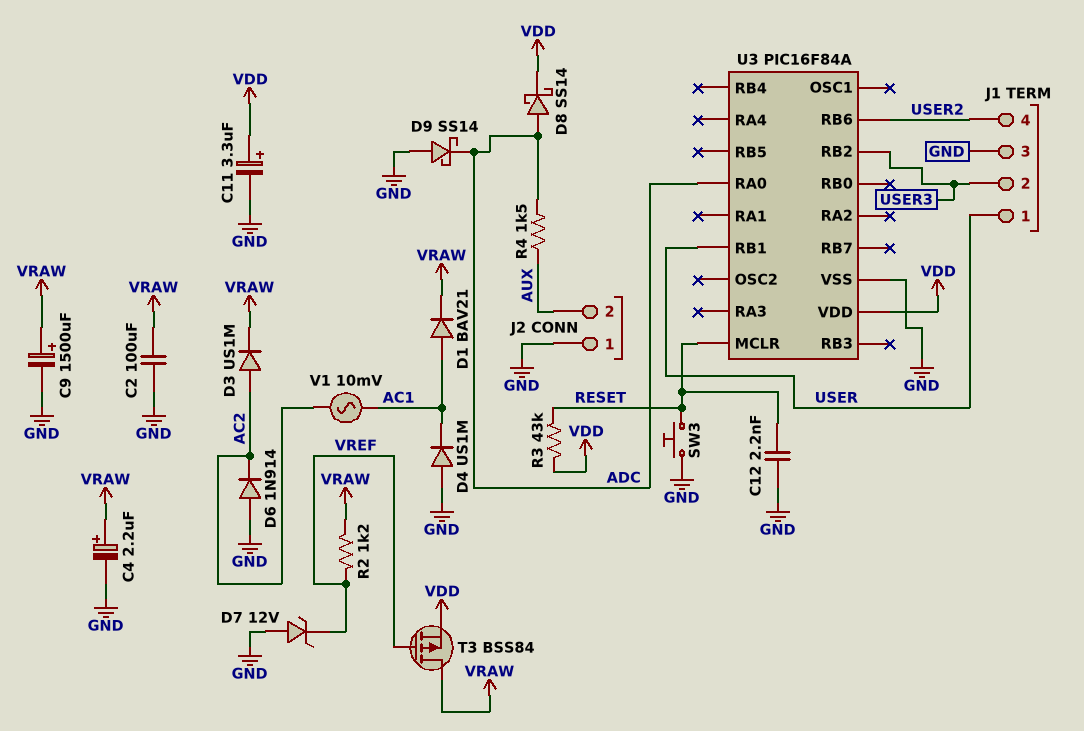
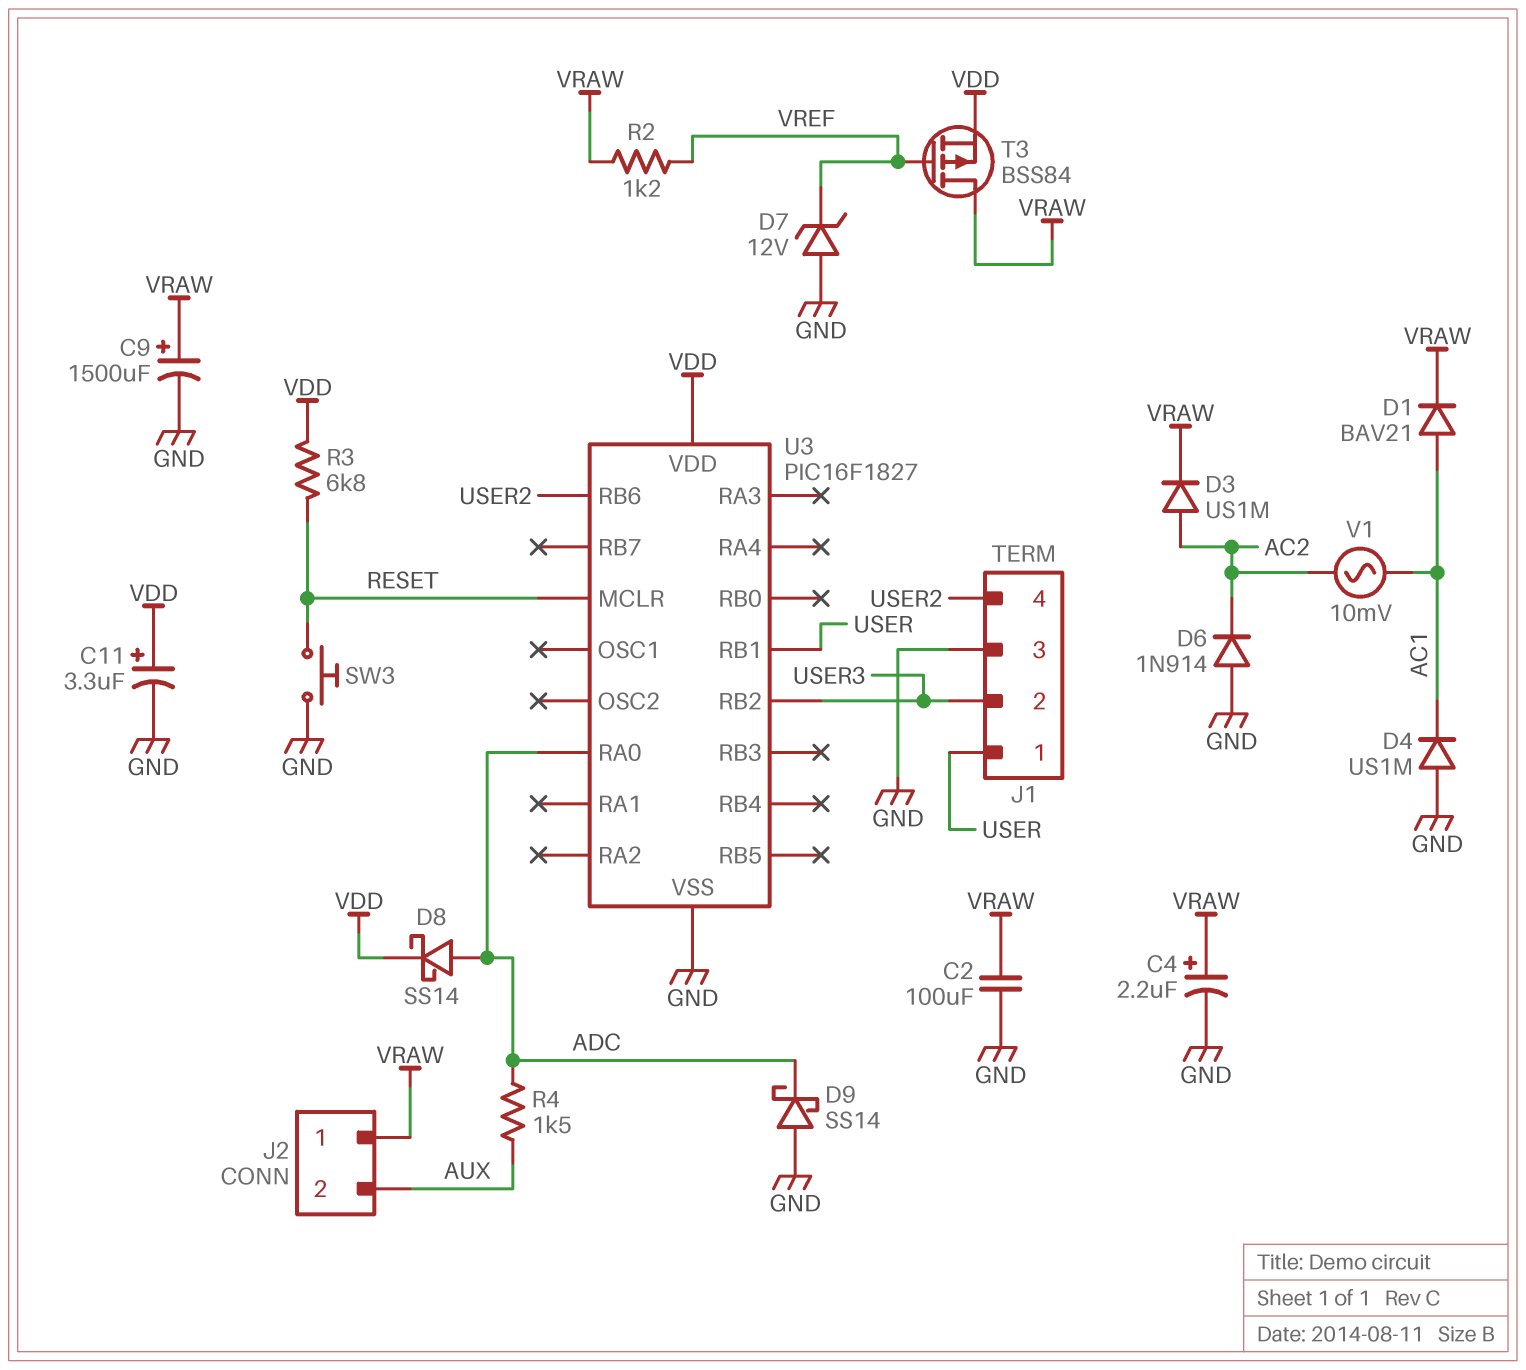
C12: 2.2nF (GND, RESET) -> none
J2 pin 1: GND -> VRAW
R3: 43k (RESET, VDD) -> 6.8k (RESET, VDD)
U3: PIC16F84A -> PIC16F1827

